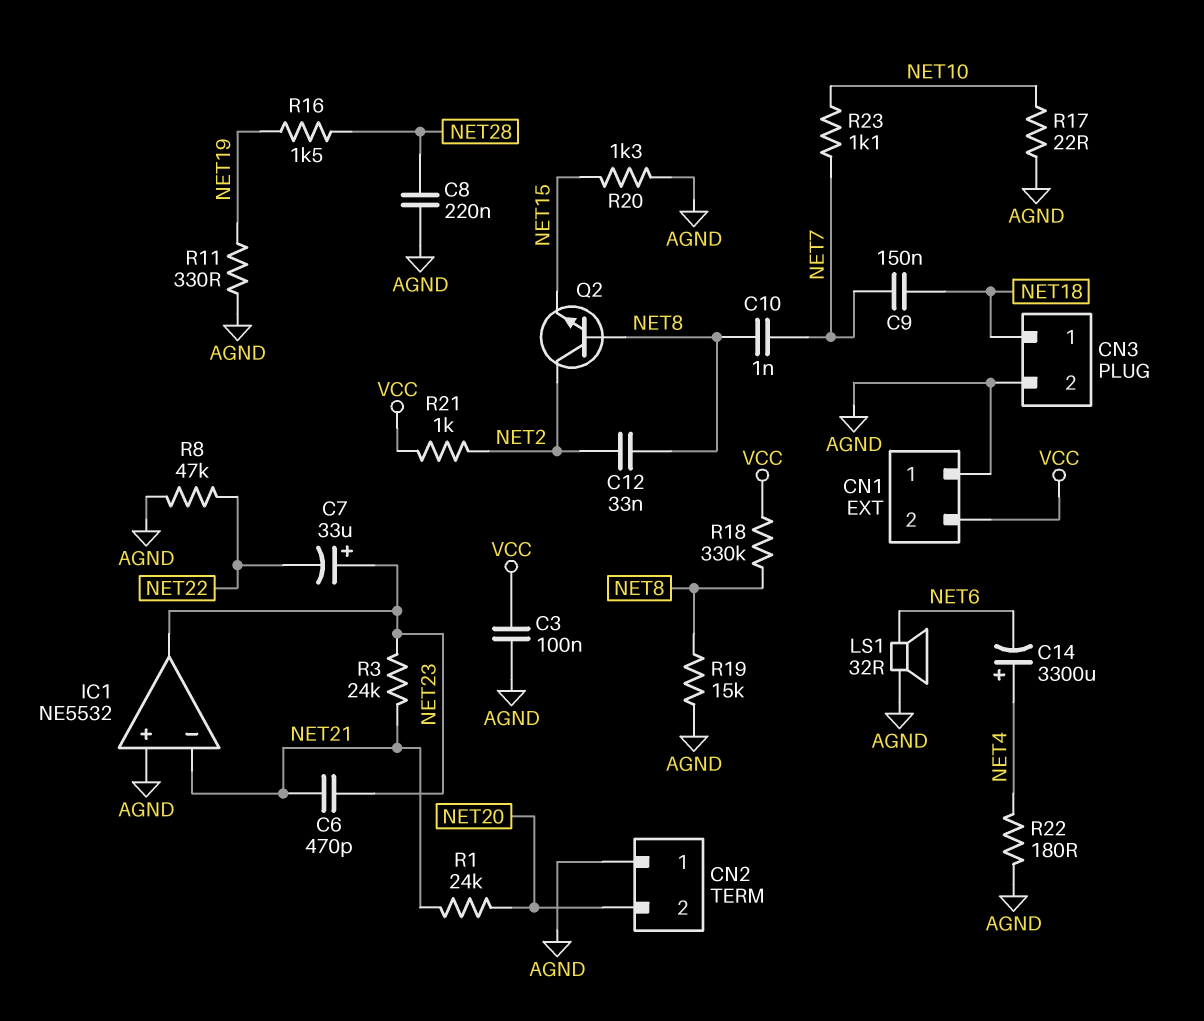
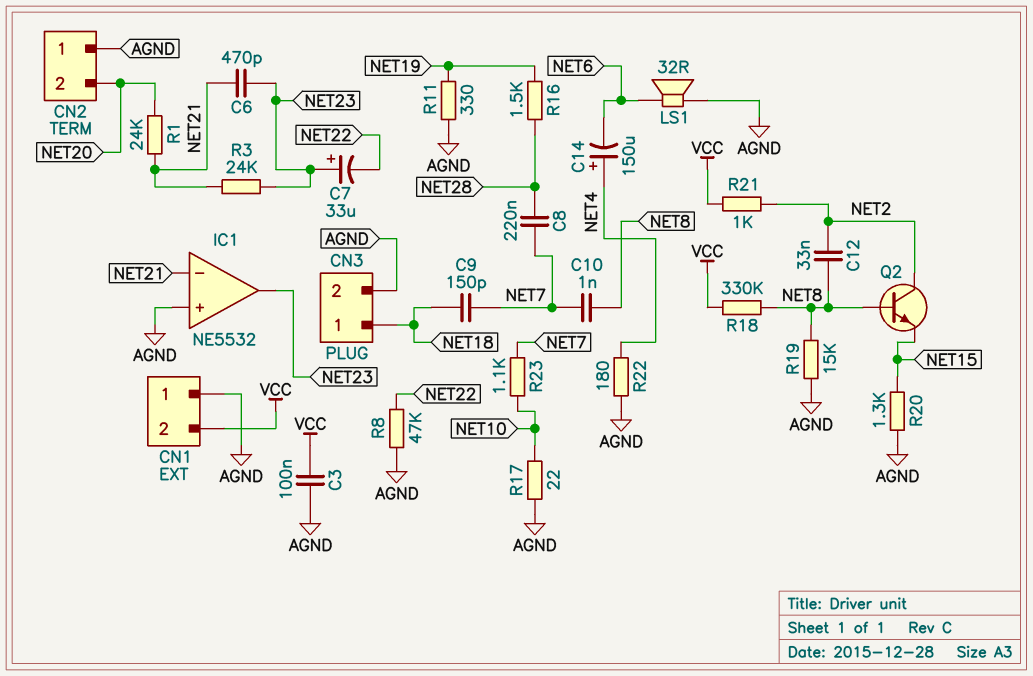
C8: 220nF (AGND, NET28) -> 220nF (NET7, NET28)
C9: 150nF (NET7, NET18) -> 150pF (NET7, NET18)
C14: 3300uF (plus NET4, minus NET6) -> 150uF (plus NET4, minus NET6)

